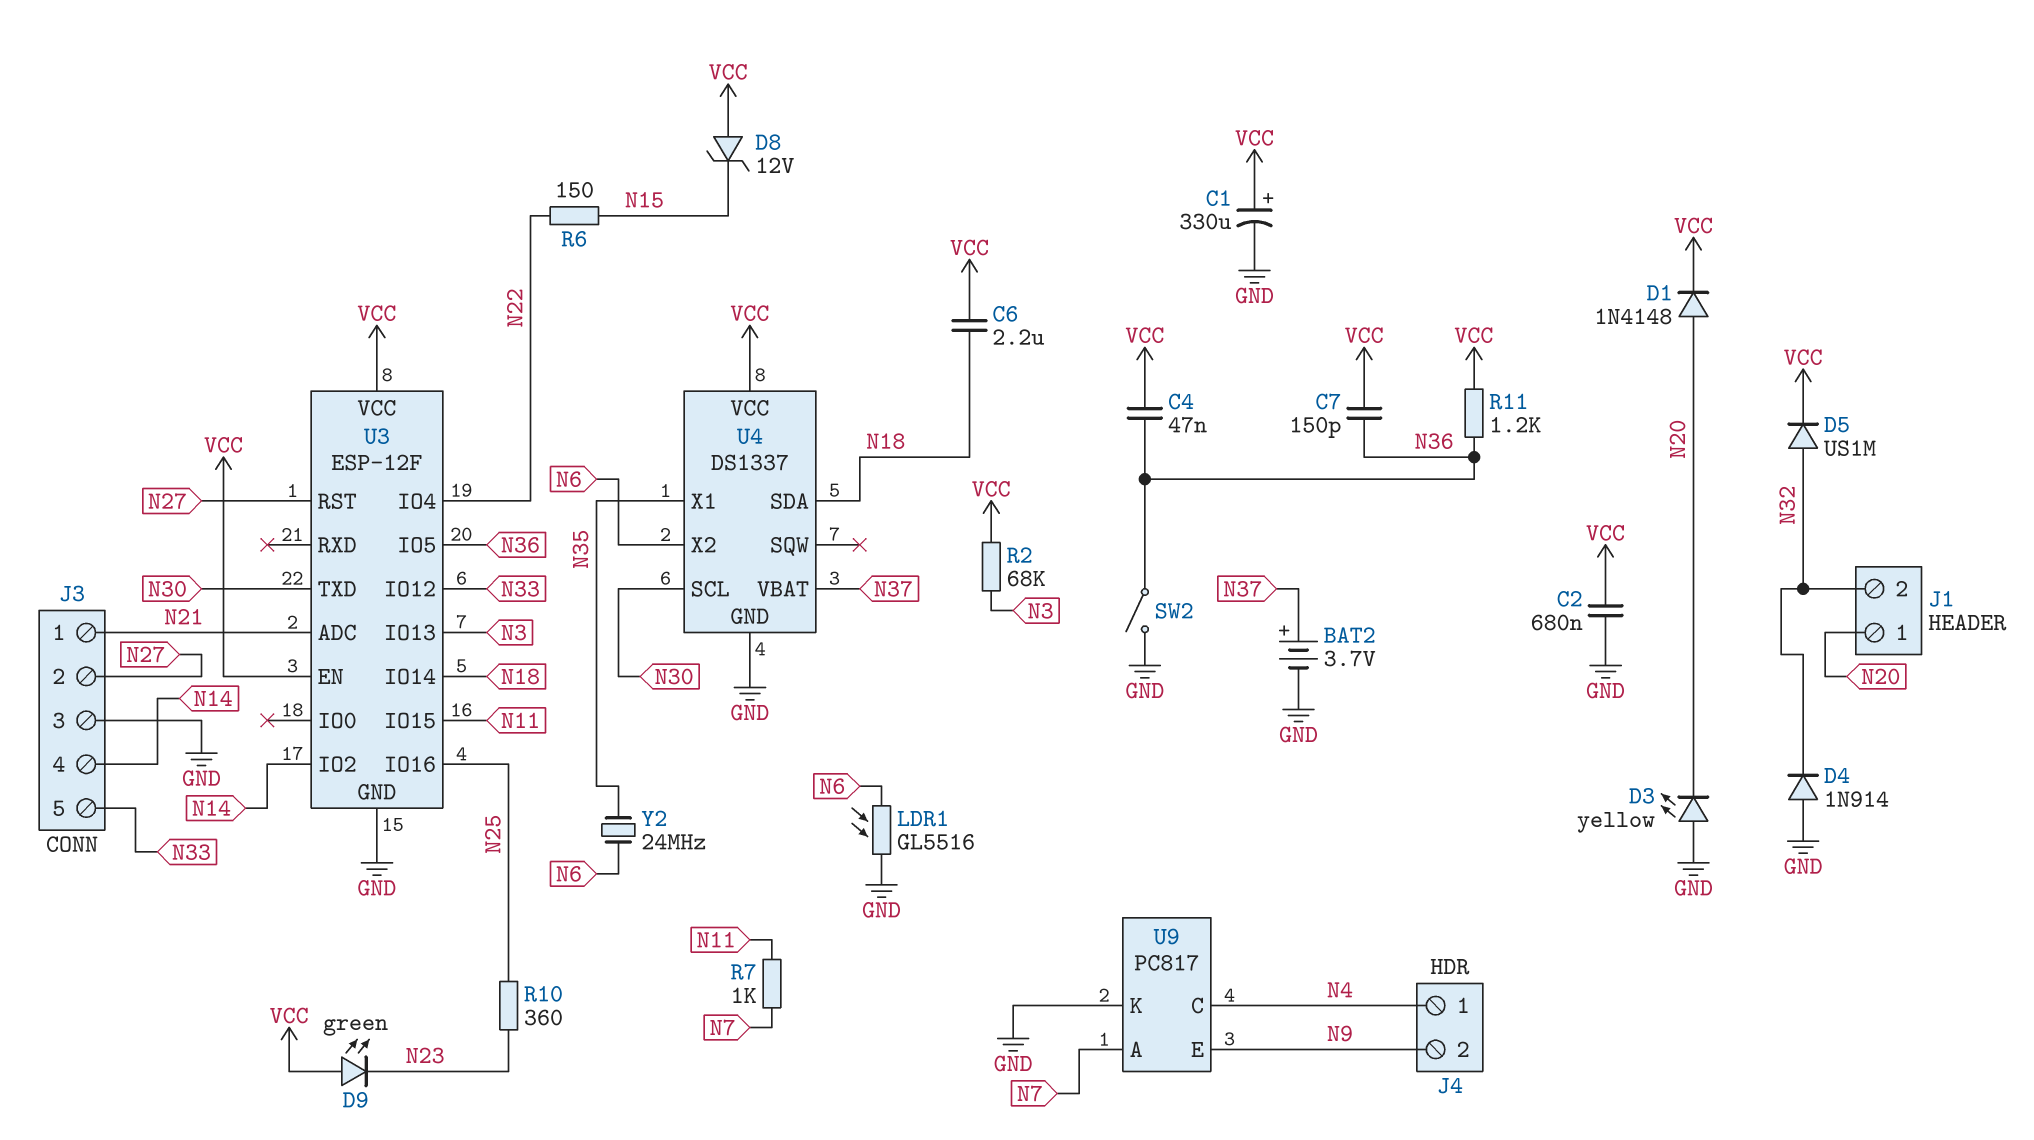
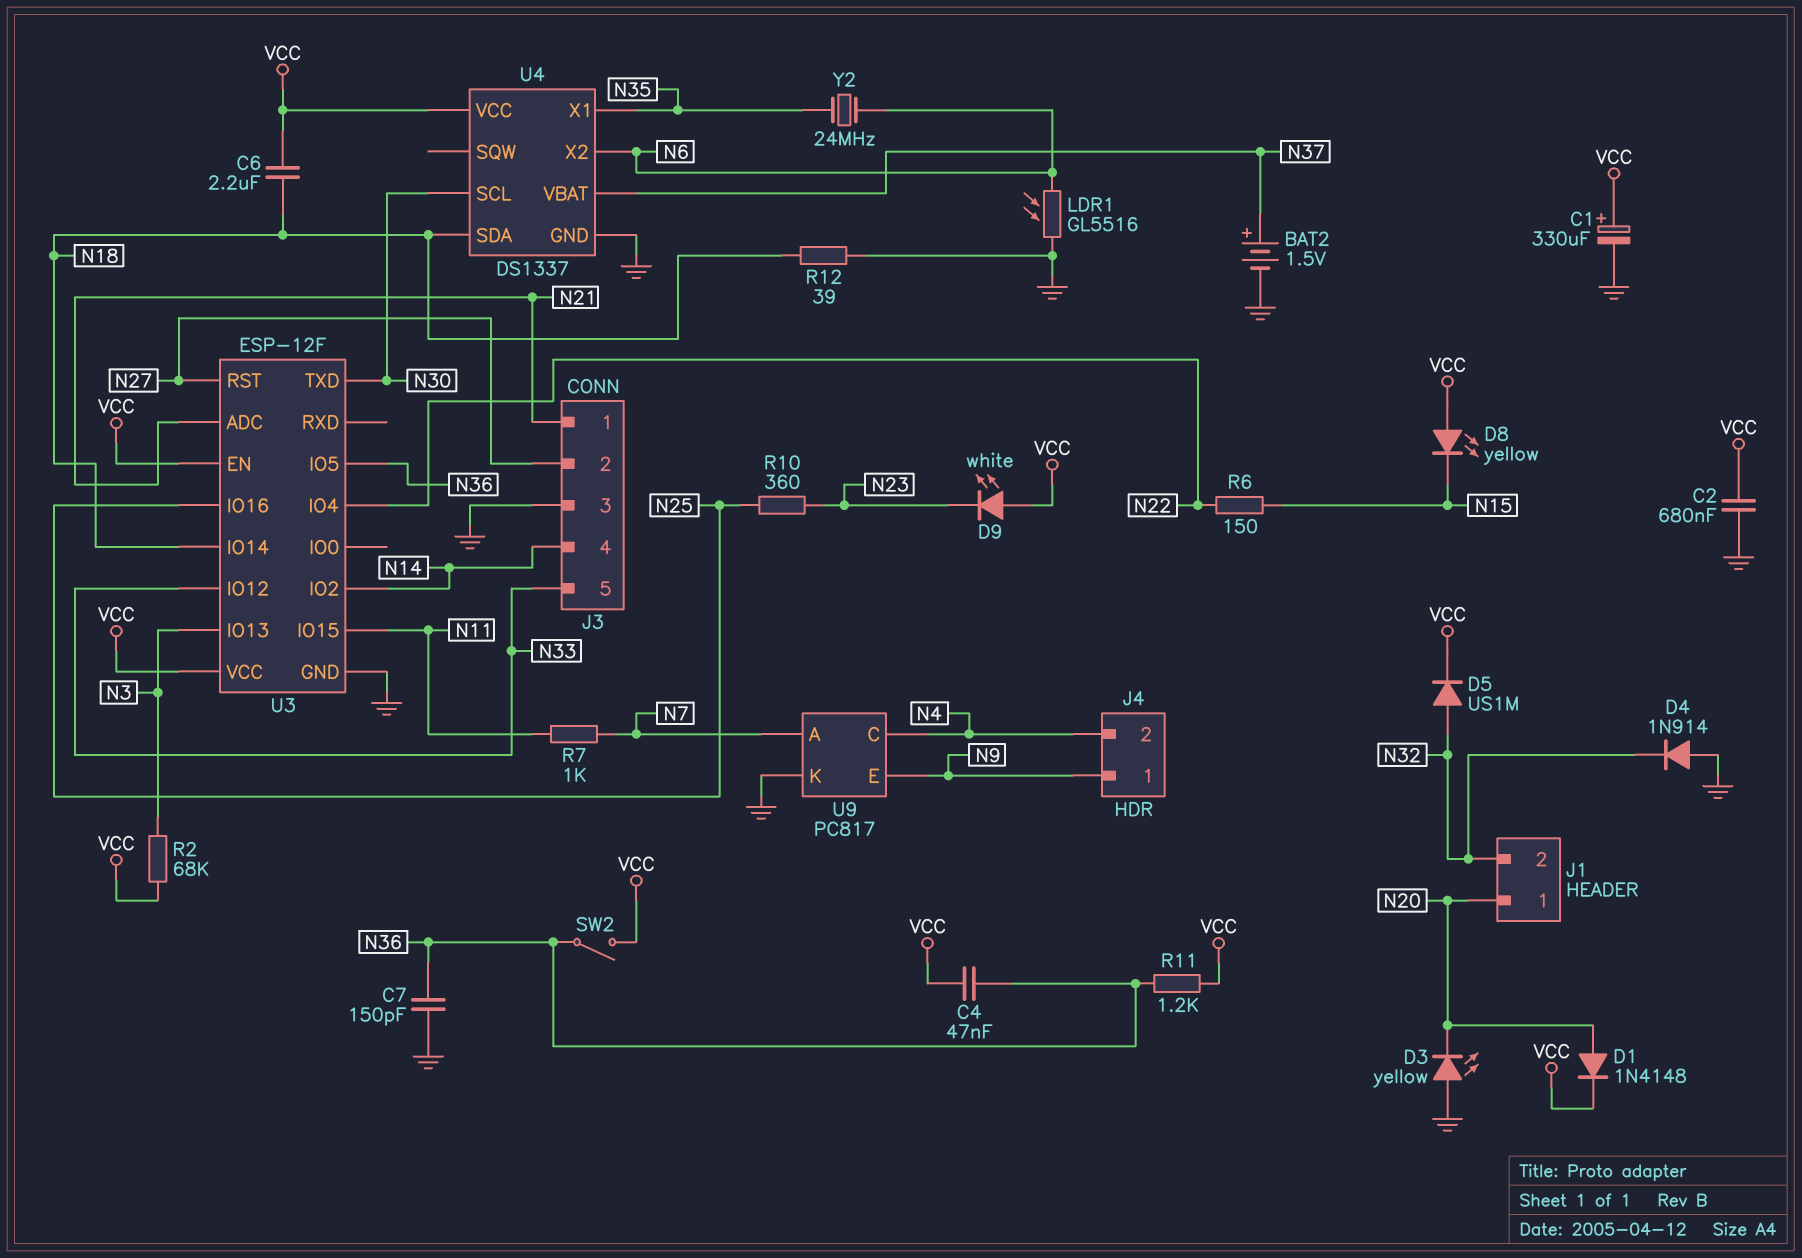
BAT2: 3.7V (plus N37, minus GND) -> 1.5V (plus N37, minus GND)
C7: 150pF (N36, VCC) -> 150pF (GND, N36)
D8: zener 12V (A VCC, K N15) -> LED yellow (A VCC, K N15)
D9: LED green (A VCC, K N23) -> LED white (A VCC, K N23)
J4 pin 1: N4 -> N9
J4 pin 2: N9 -> N4
R12: none -> 39 (GND, N18)
SW2: switch (GND, N36) -> switch (N36, VCC)

